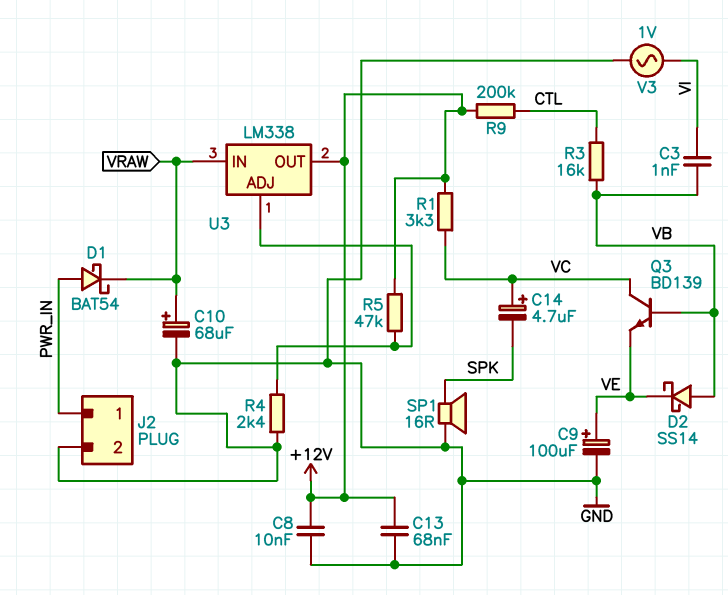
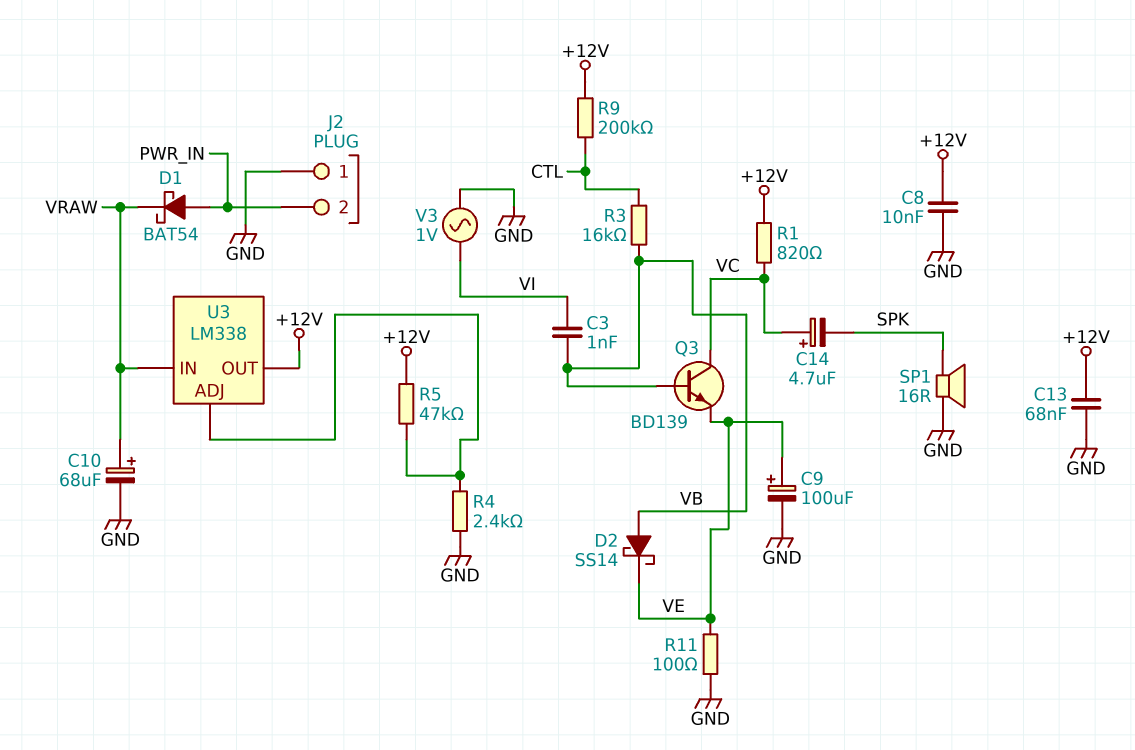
J2 pin 1: PWR_IN -> GND
J2 pin 2: GND -> PWR_IN
R1: 3.3k (+12V, VC) -> 820 (+12V, VC)
R11: none -> 100 (GND, VE)

